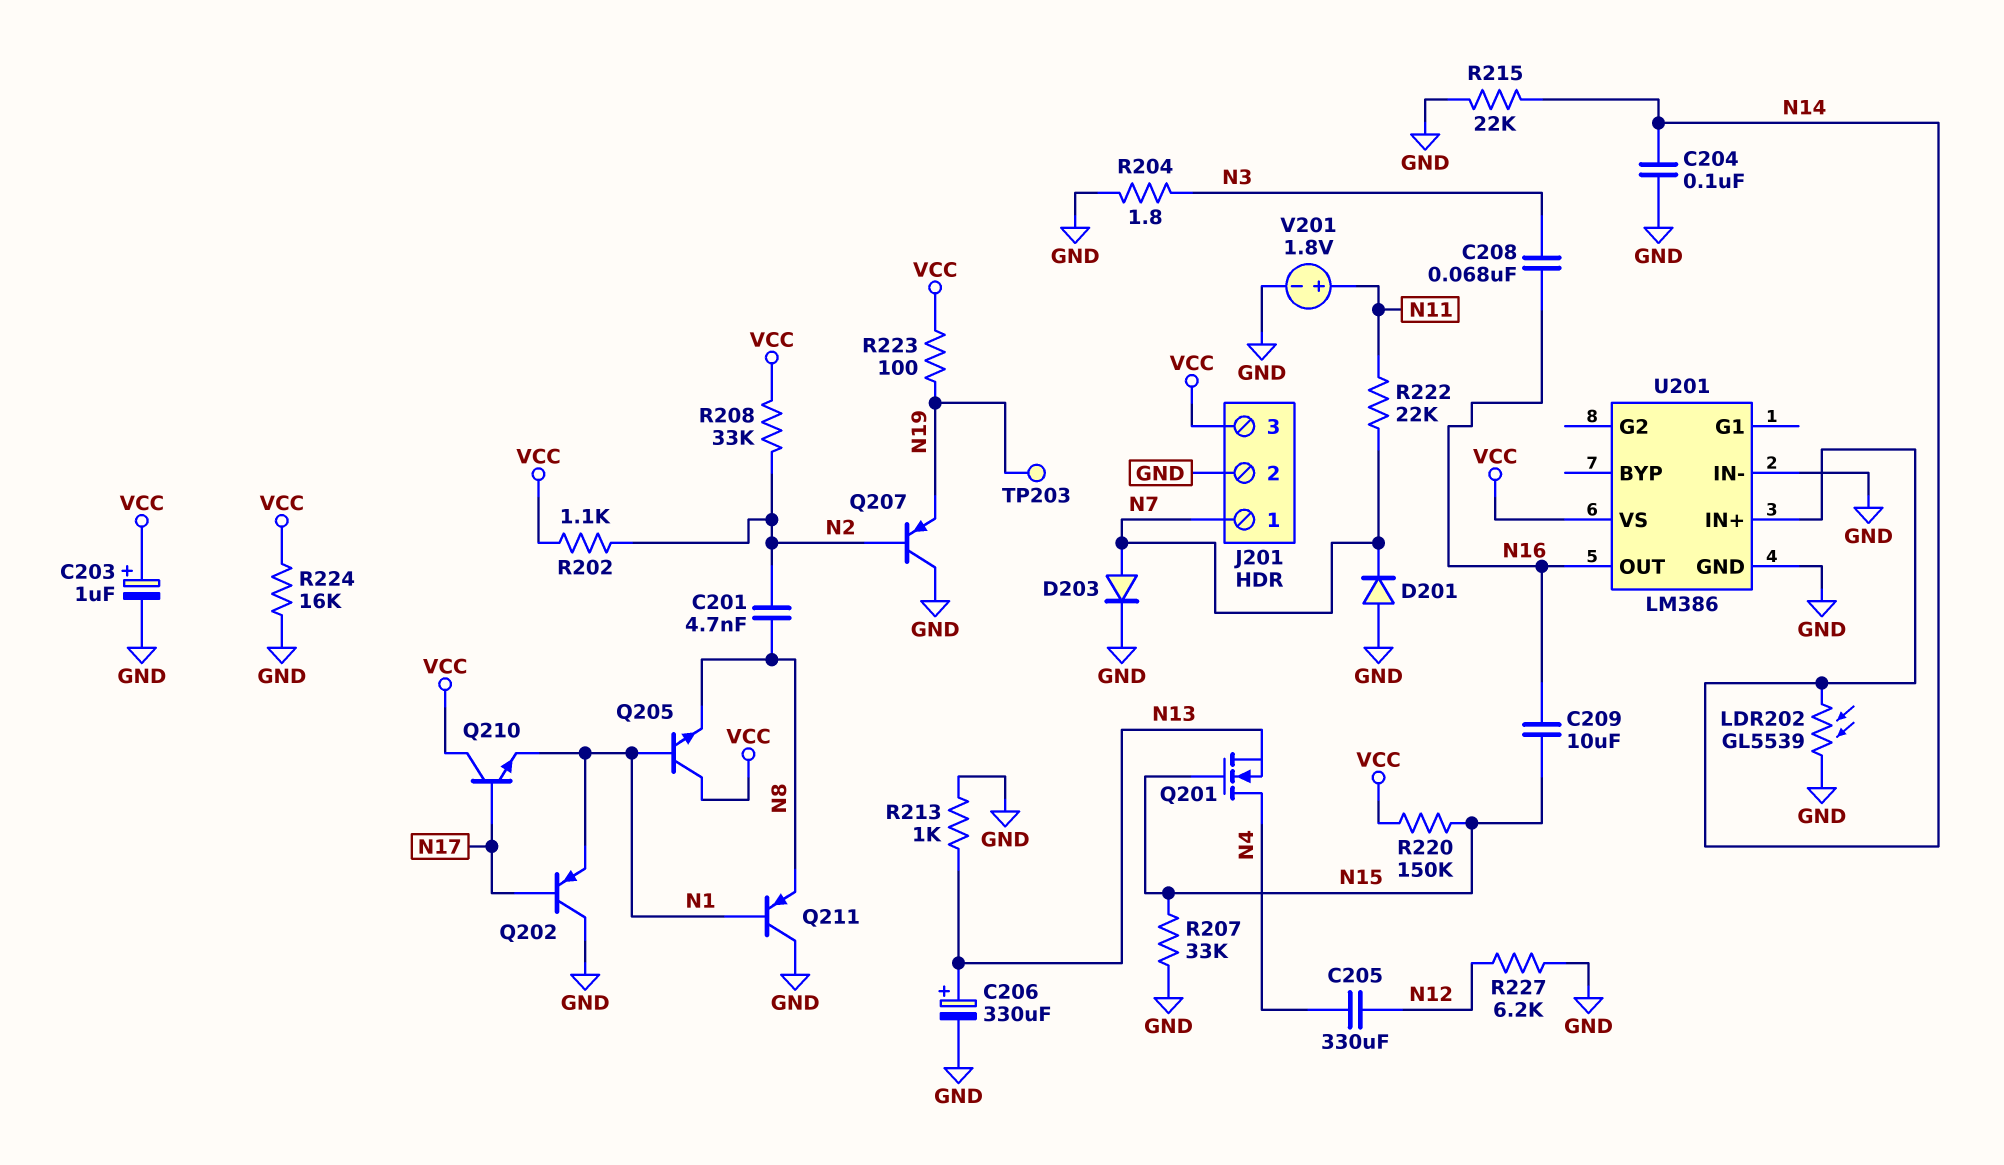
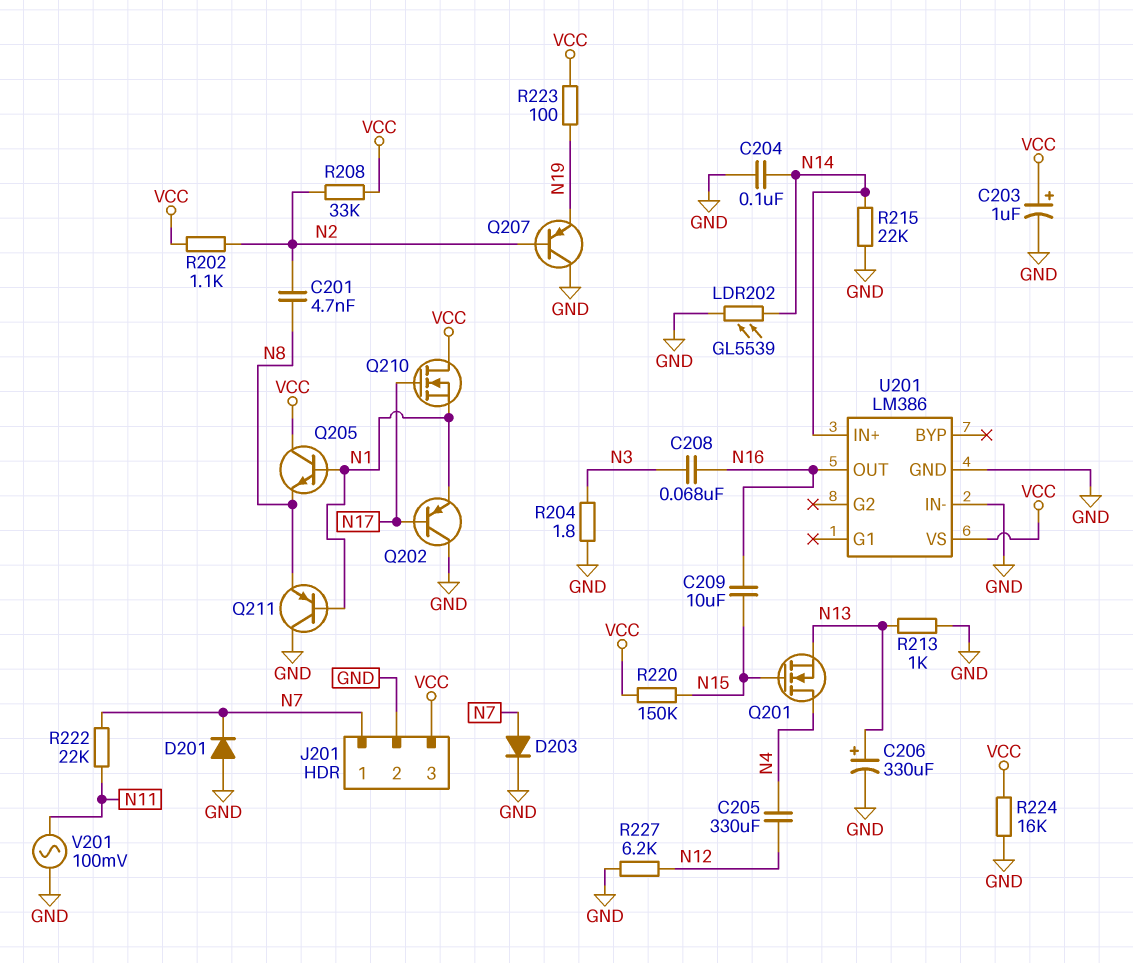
Q210: NPN (B N17, C VCC, E N1) -> NMOS (G N17, D VCC, S N1)
R207: 33k (GND, N15) -> none
TP203: test point (N19) -> none
V201: 1.8V (plus N11, minus GND) -> AC 100mV (GND, N11)

